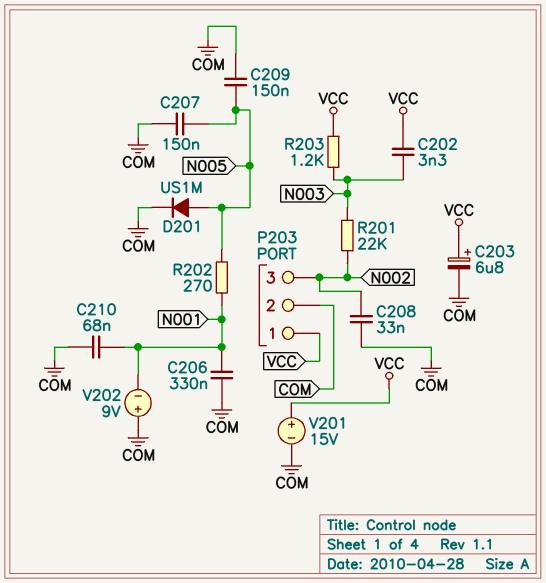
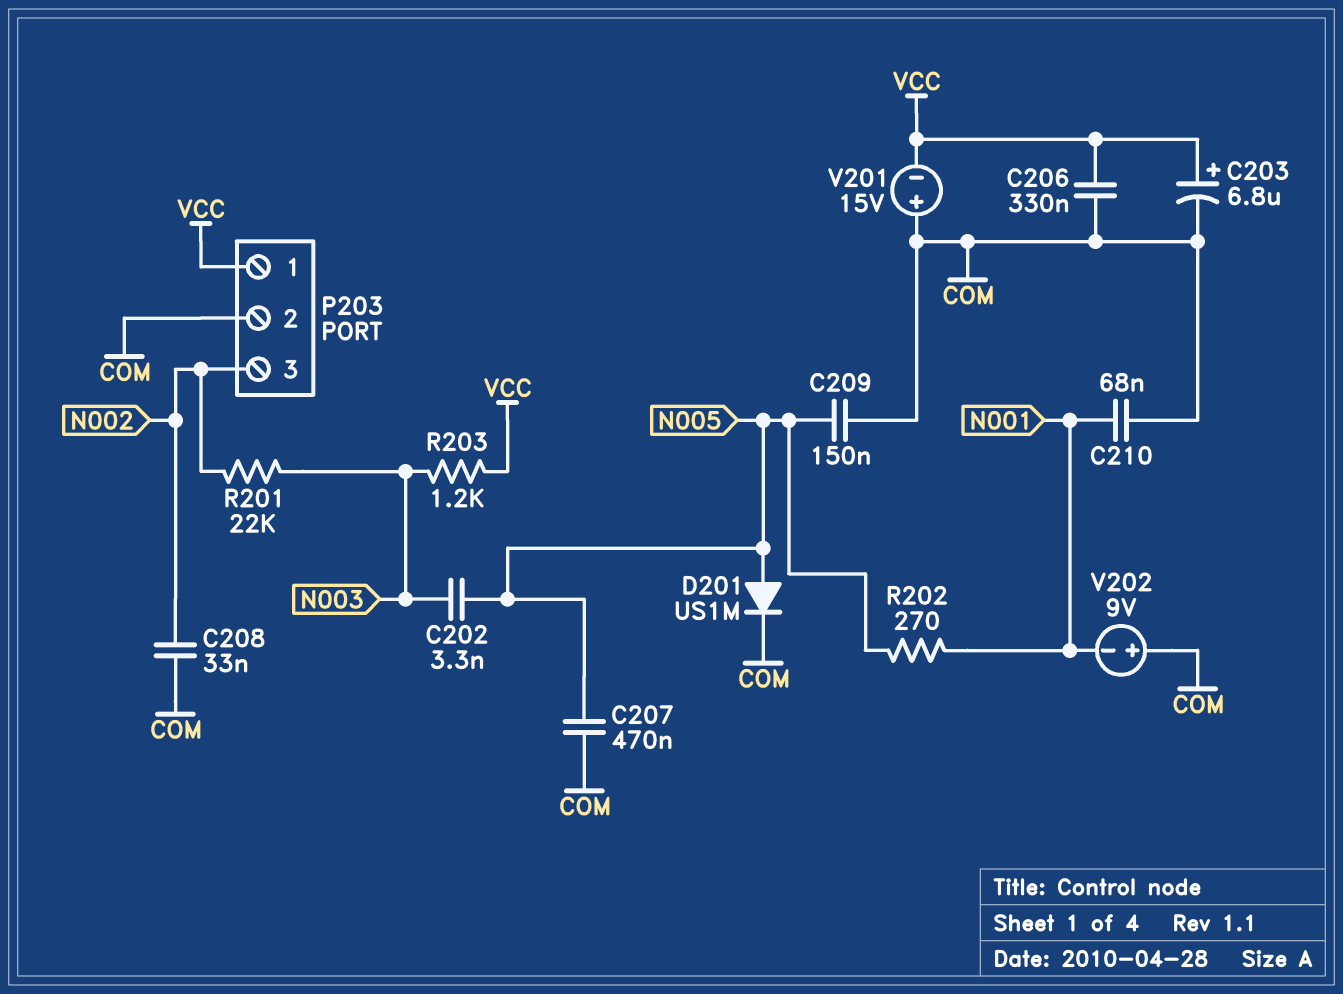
C202: 3.3nF (N003, VCC) -> 3.3nF (N003, N005)
C206: 330nF (COM, N001) -> 330nF (COM, VCC)
C207: 150nF (COM, N005) -> 470nF (COM, N005)
V201: 15V (plus VCC, minus COM) -> 15V (plus COM, minus VCC)

